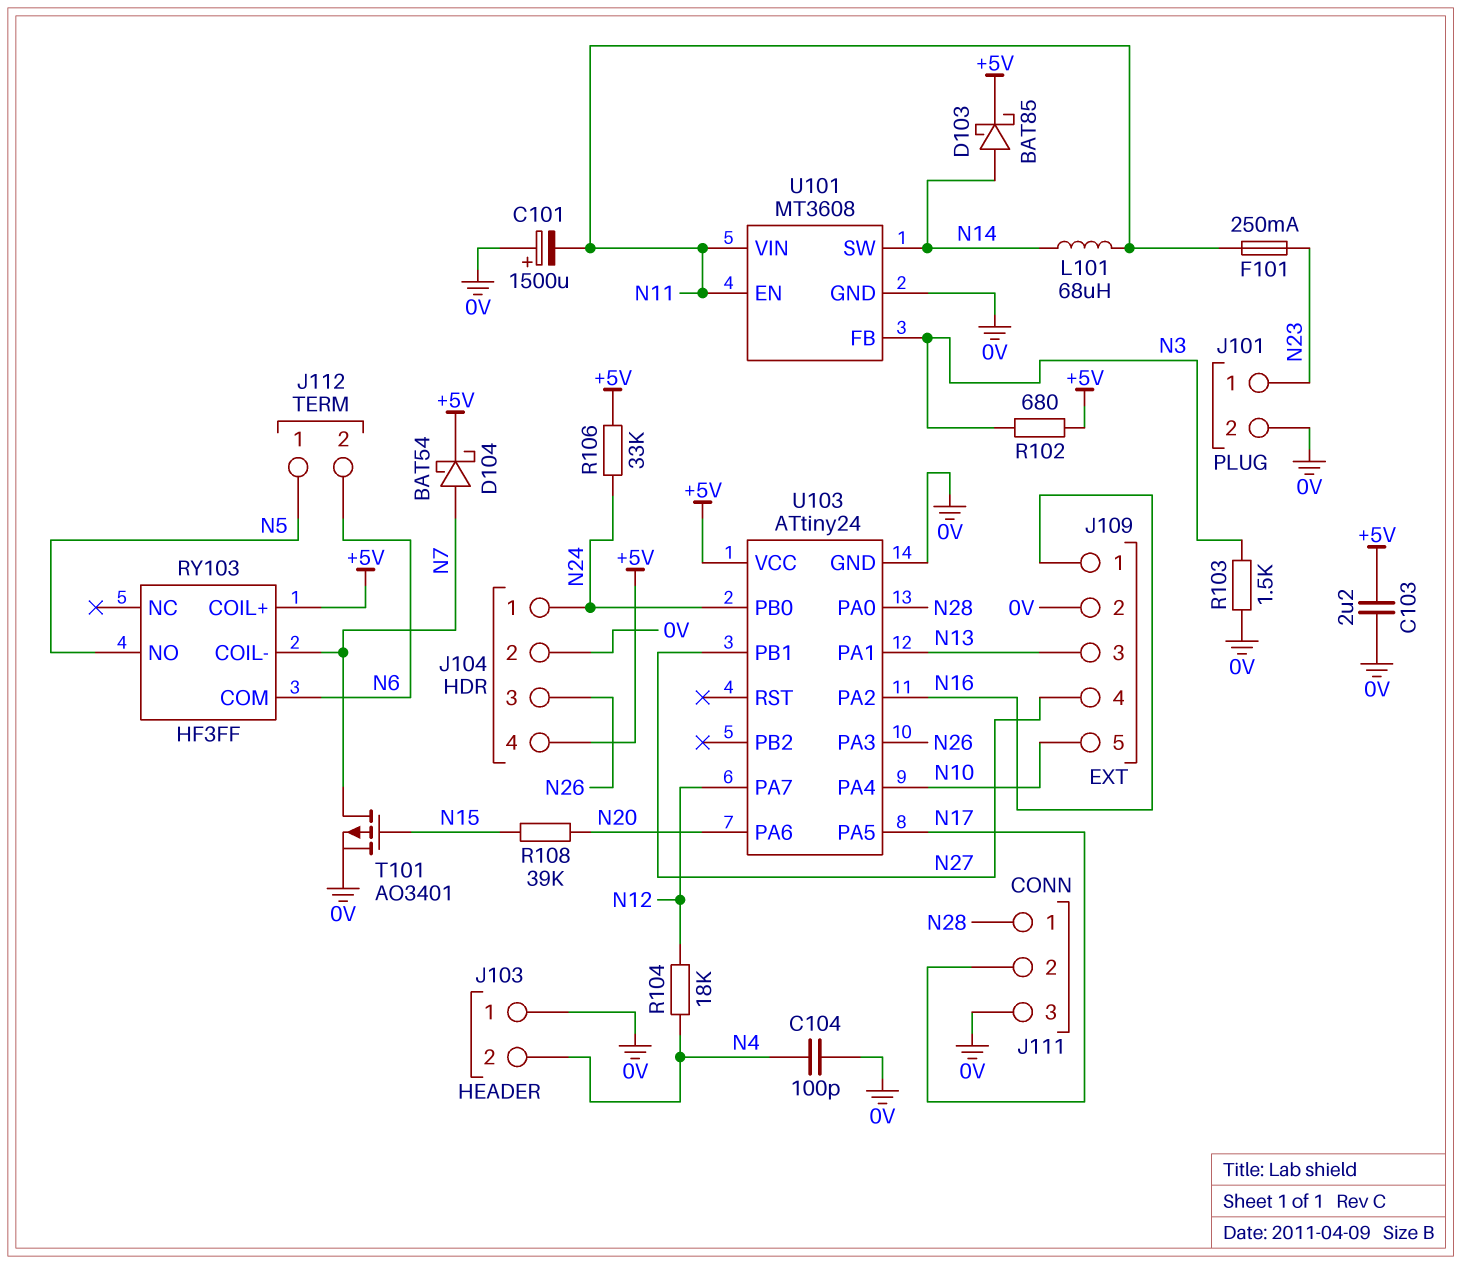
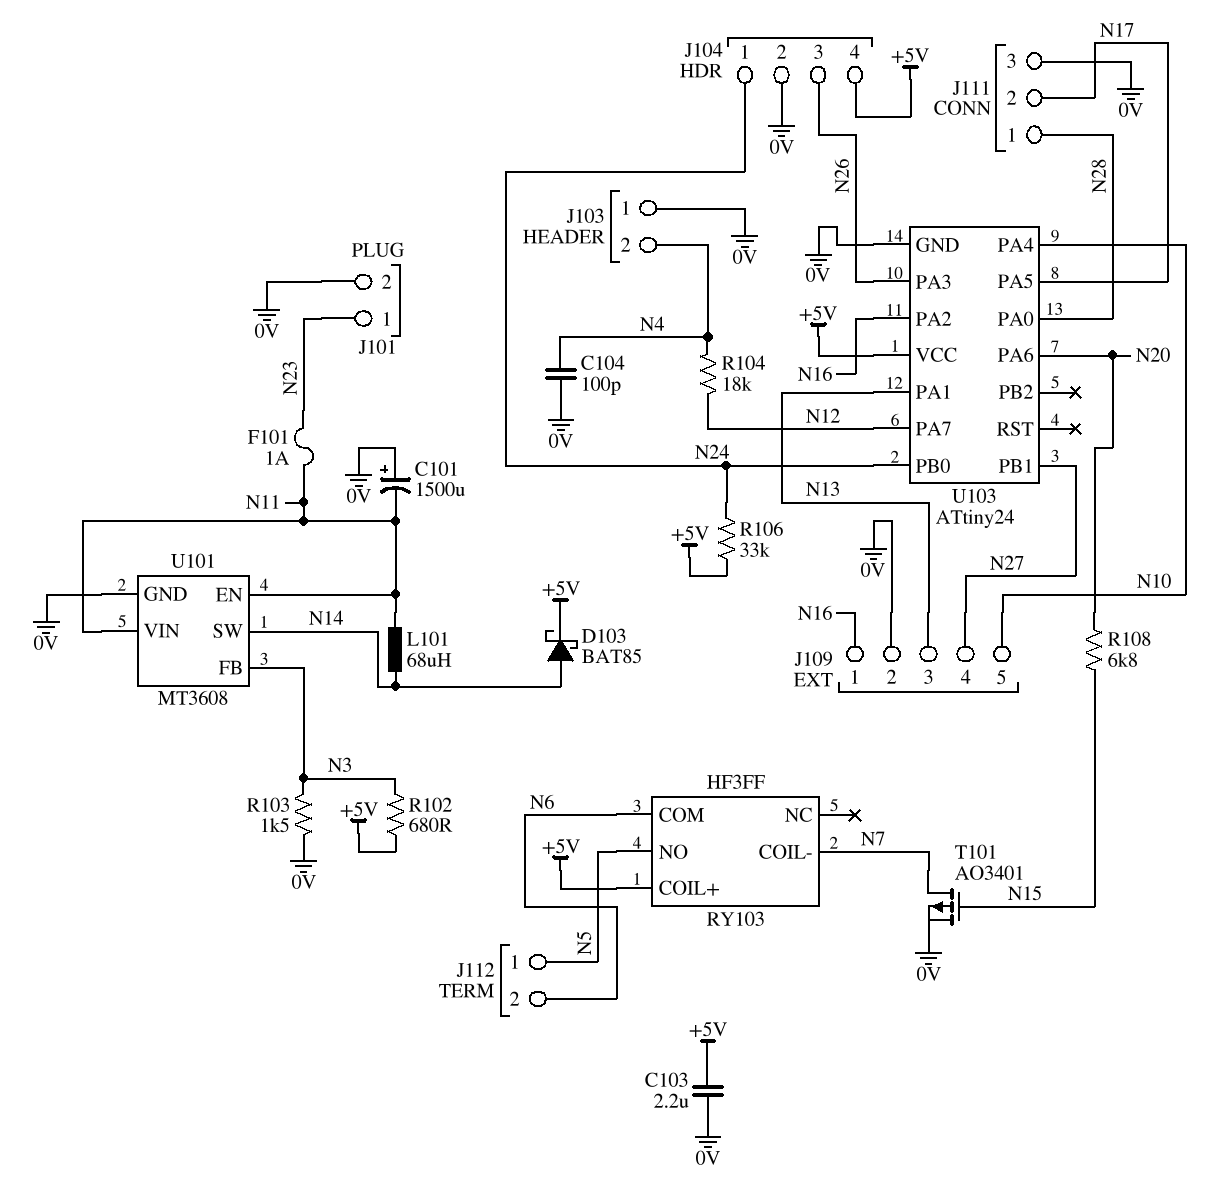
D104: schottky BAT54 (A N7, K +5V) -> none
F101: 250mA (N11, N23) -> 1A (N11, N23)
R108: 39k (N15, N20) -> 6.8k (N15, N20)

